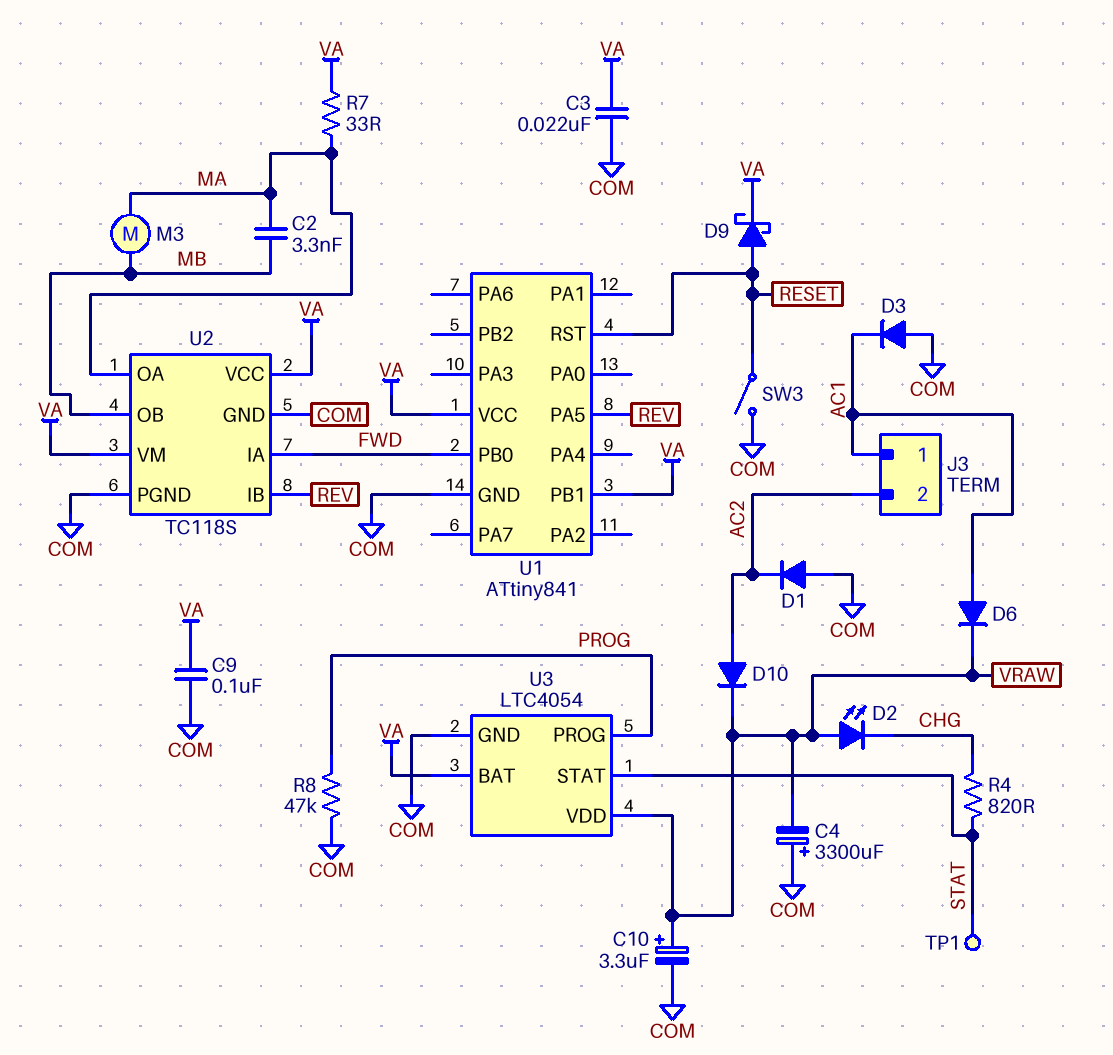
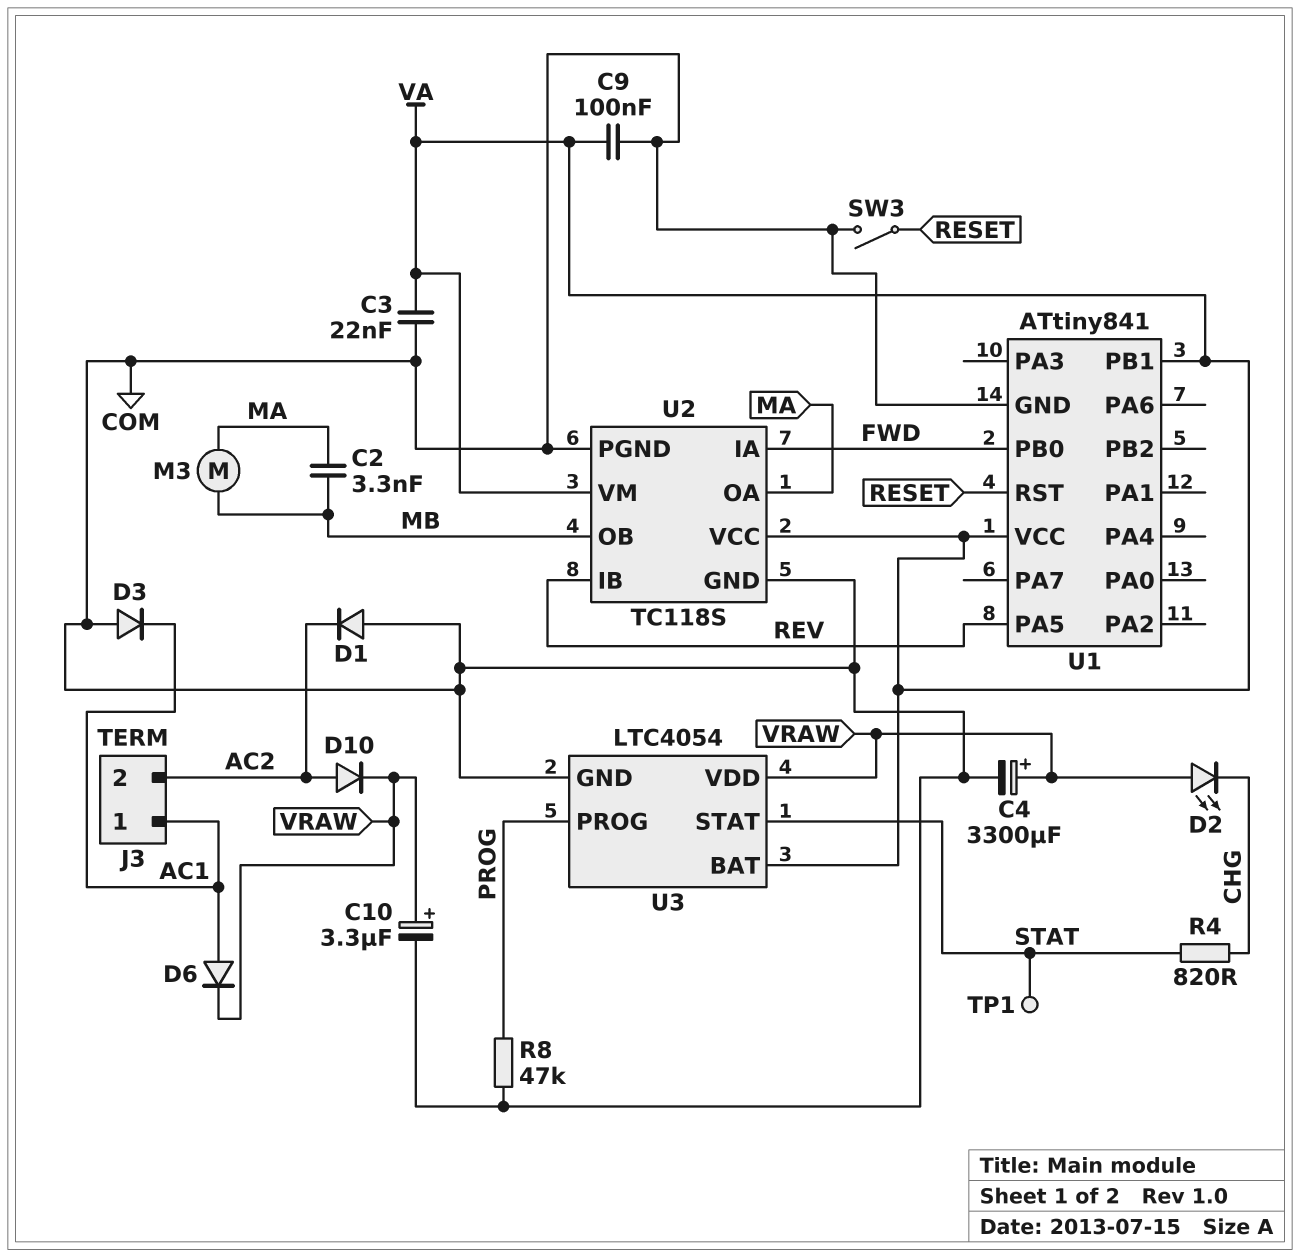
C4: 3300uF (plus COM, minus VRAW) -> 3300uF (plus VRAW, minus COM)
D9: schottky (A RESET, K VA) -> none
R7: 33 (MA, VA) -> none

